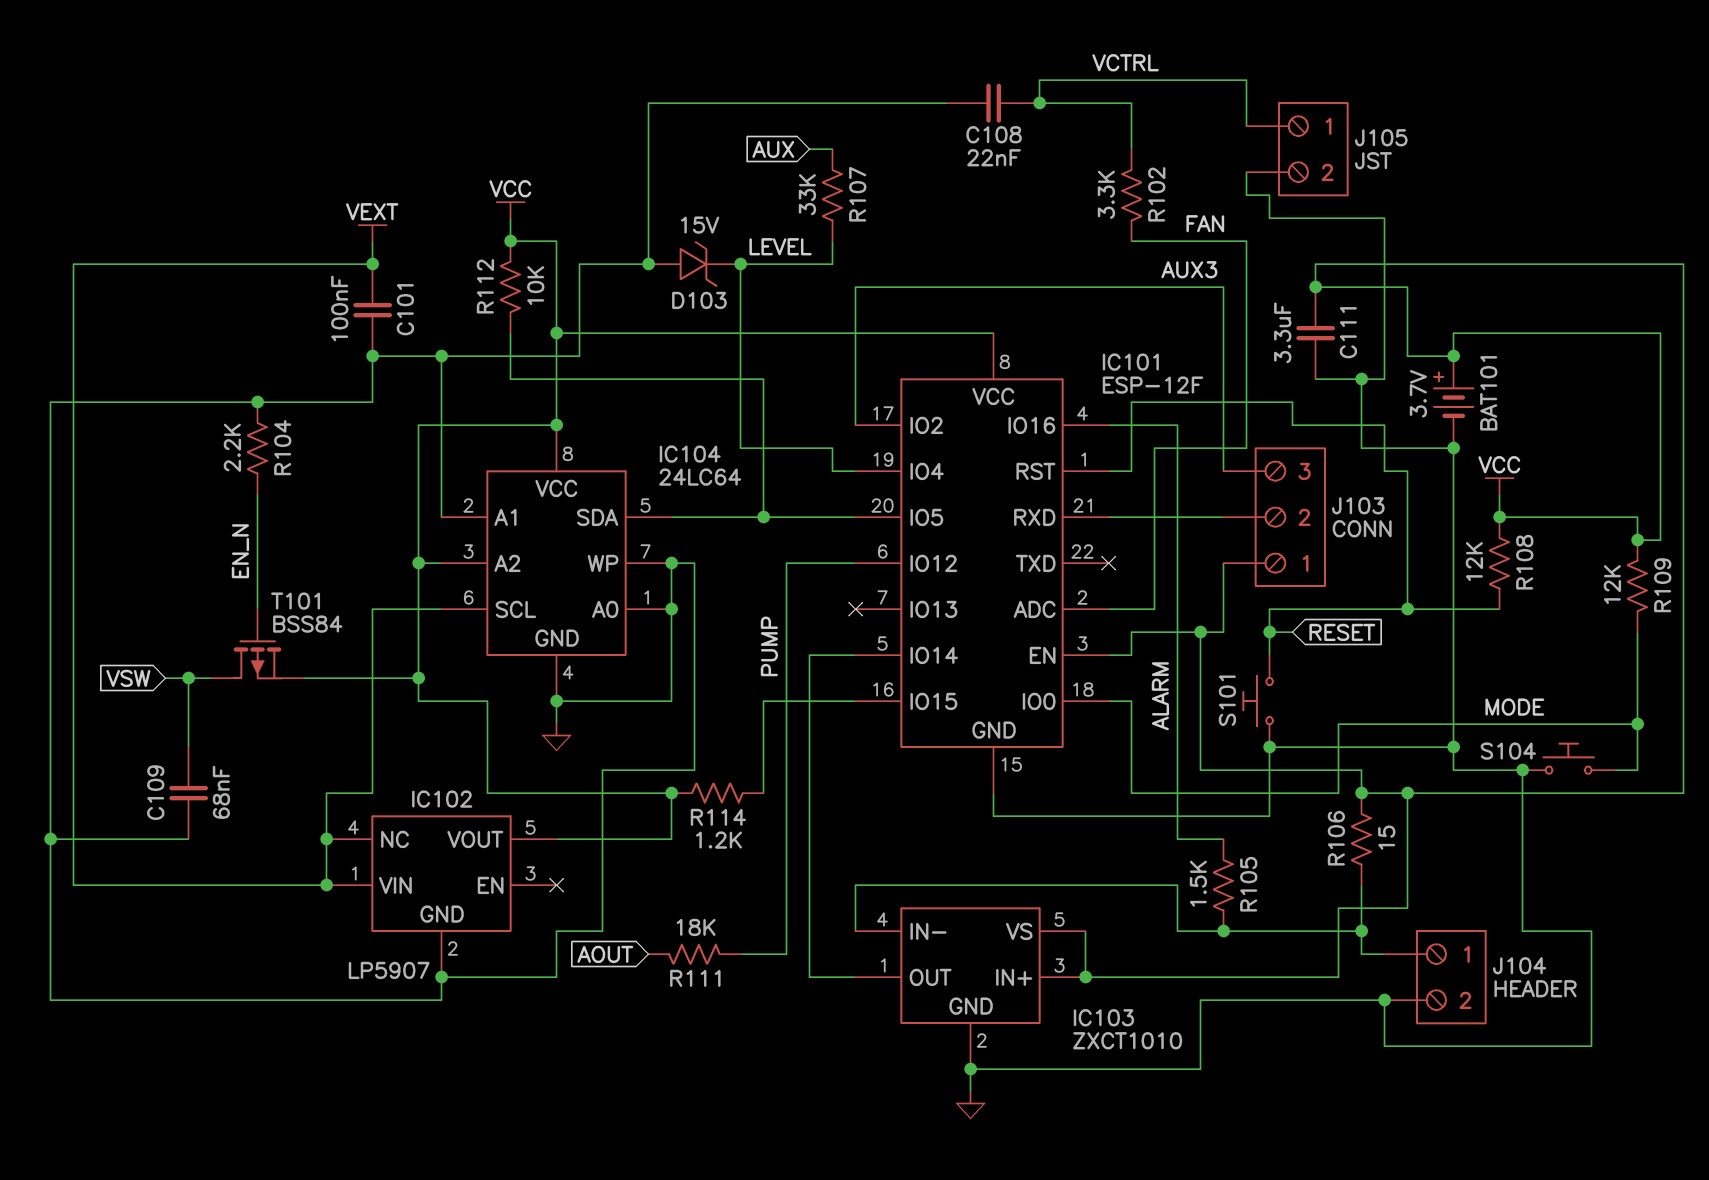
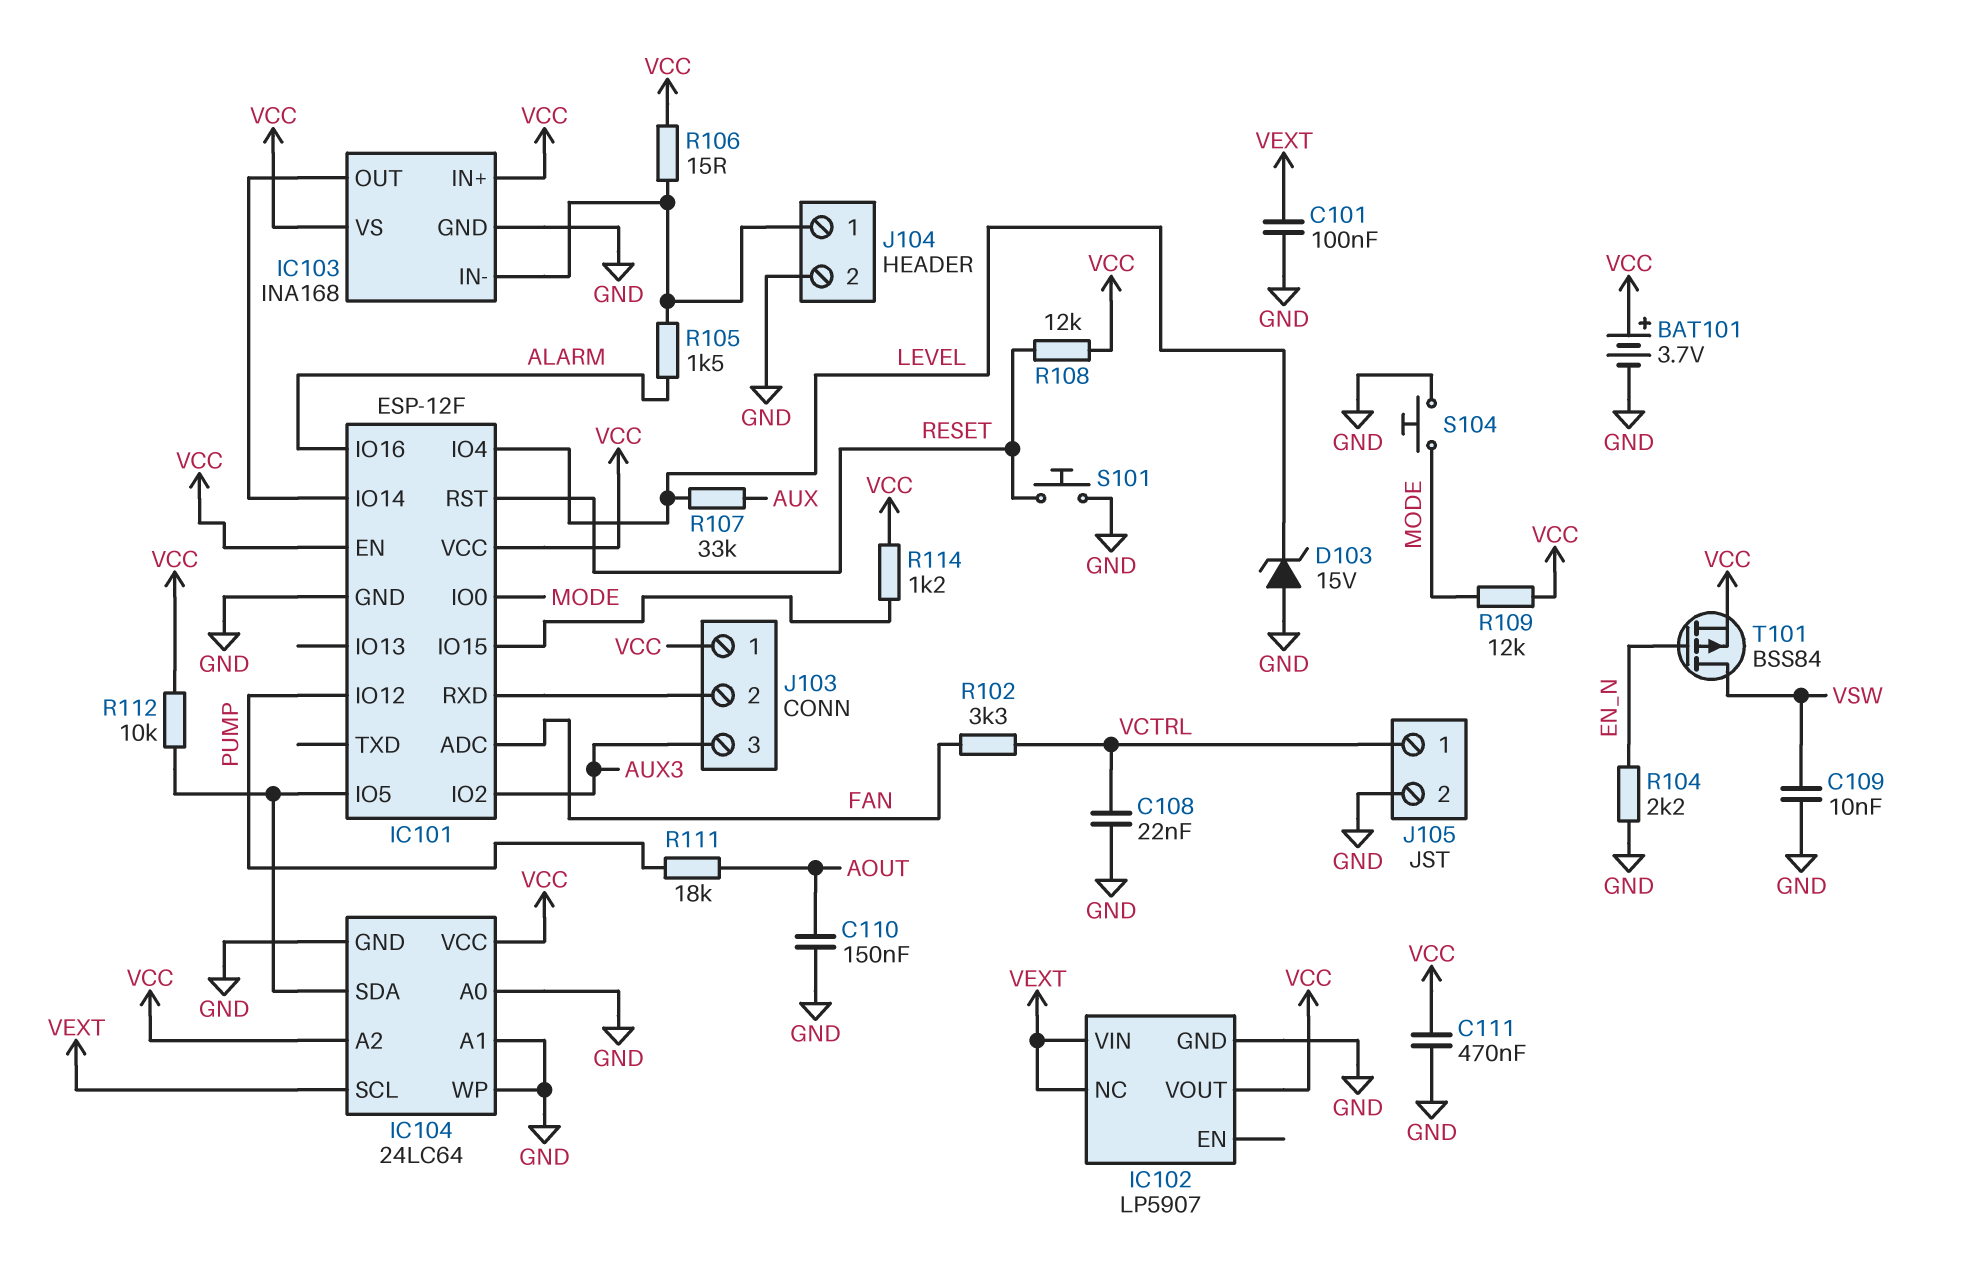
C109: 68nF (GND, VSW) -> 10nF (GND, VSW)
C110: none -> 150nF (AOUT, GND)
C111: 3.3uF (GND, VCC) -> 470nF (GND, VCC)
IC103: ZXCT1010 -> INA168

